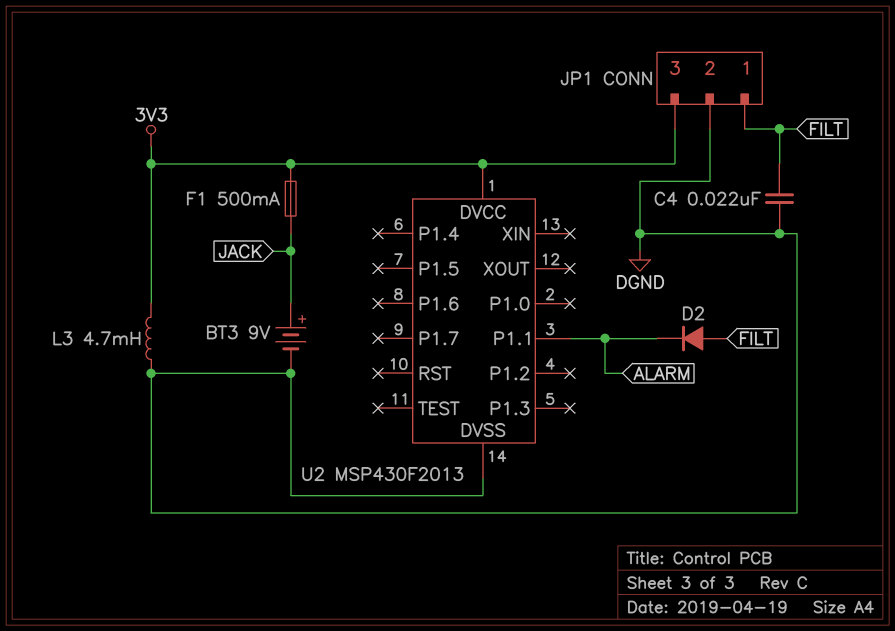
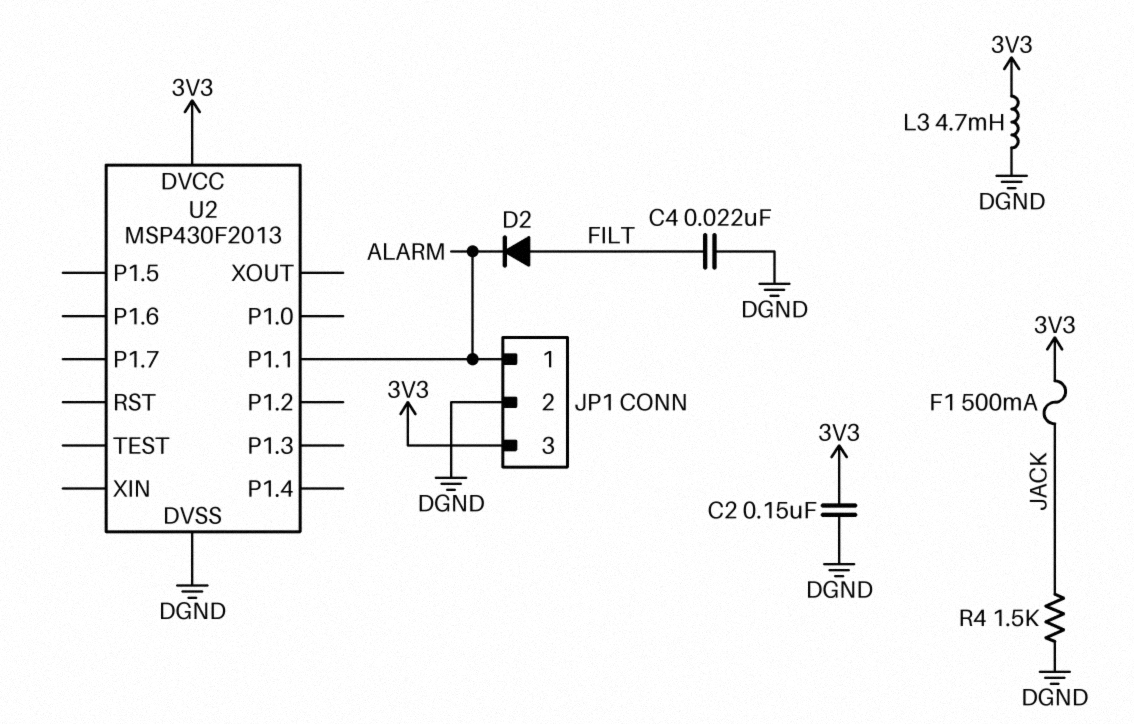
BT3: 9V (plus JACK, minus DGND) -> none
C2: none -> 150nF (3V3, DGND)
JP1 pin 1: FILT -> ALARM
R4: none -> 1.5k (DGND, JACK)

